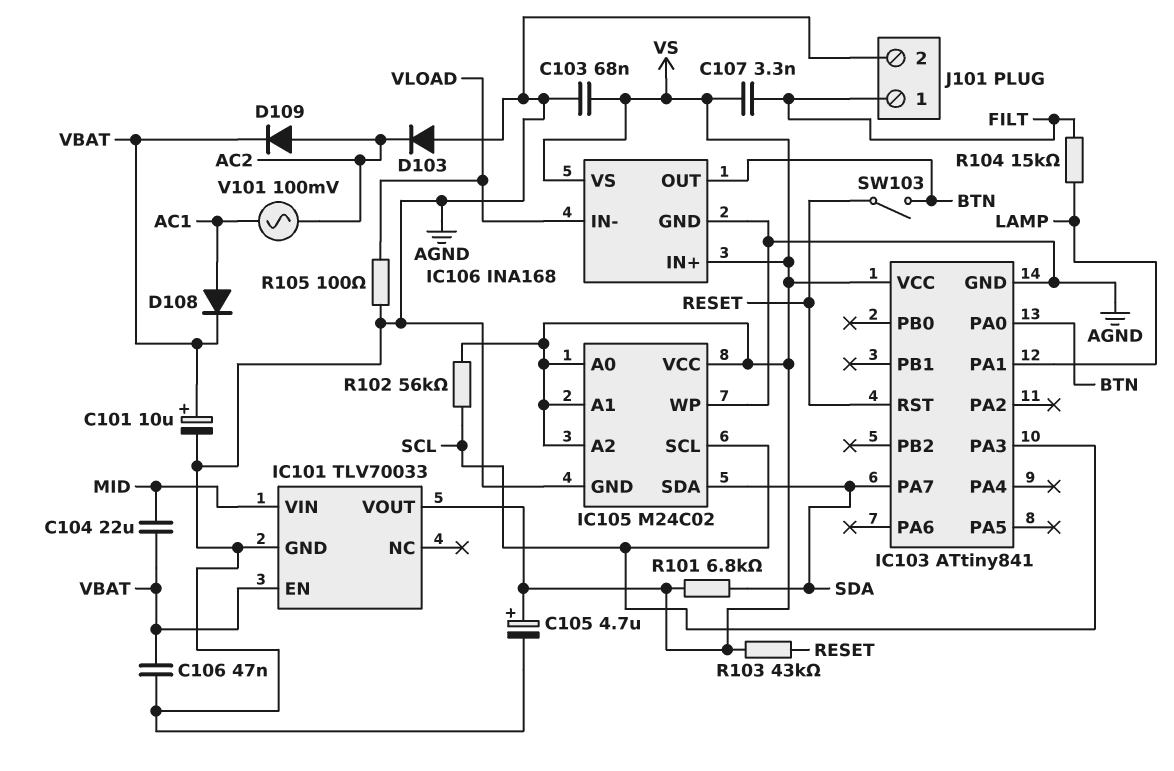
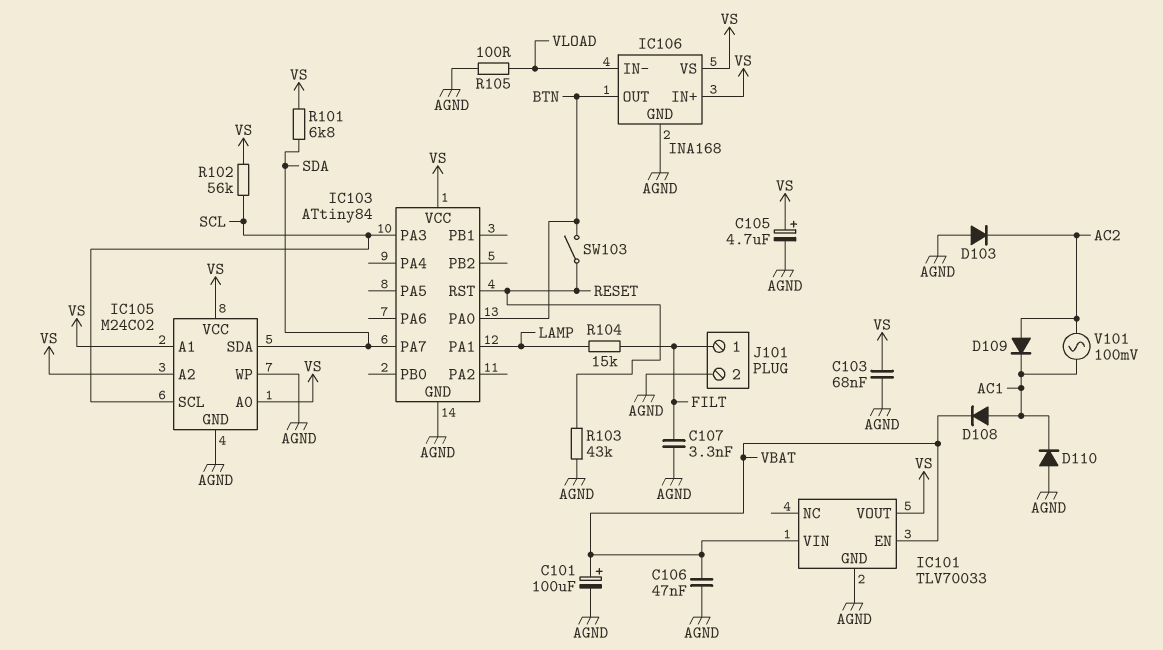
C101: 10uF (plus VBAT, minus AGND) -> 100uF (plus VBAT, minus AGND)
C104: 22uF (MID, VBAT) -> none
C107: 3.3nF (FILT, VS) -> 3.3nF (AGND, FILT)
D109: diode (A AC2, K VBAT) -> diode (A AC2, K AC1)
D110: none -> diode (A AGND, K AC1)
IC101 pin VIN: MID -> VBAT
IC103: ATtiny841 -> ATtiny84
R103: 43k (RESET, VS) -> 43k (AGND, RESET)

